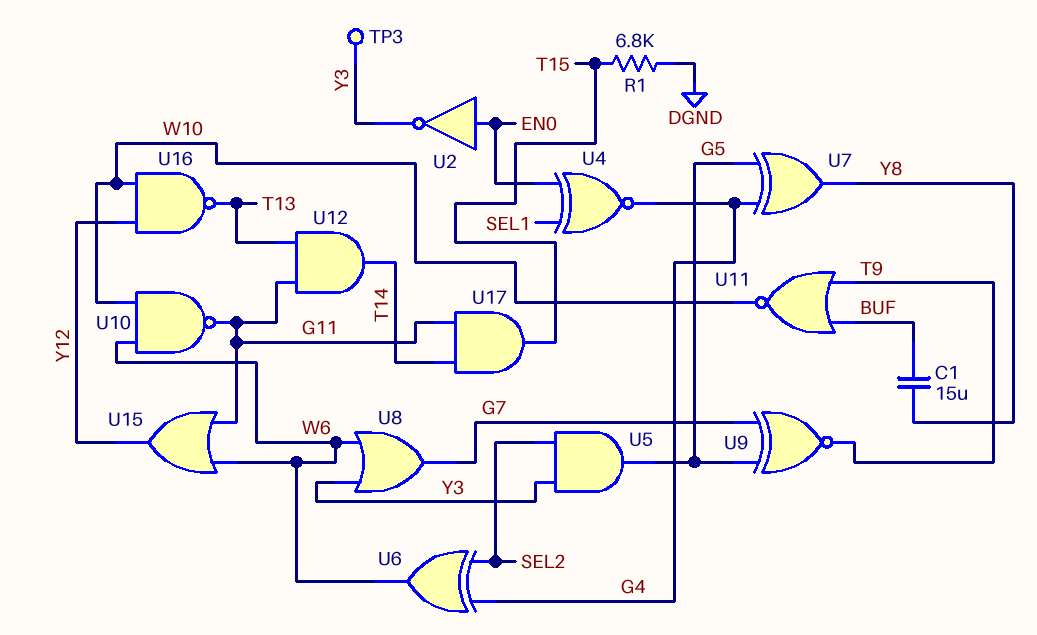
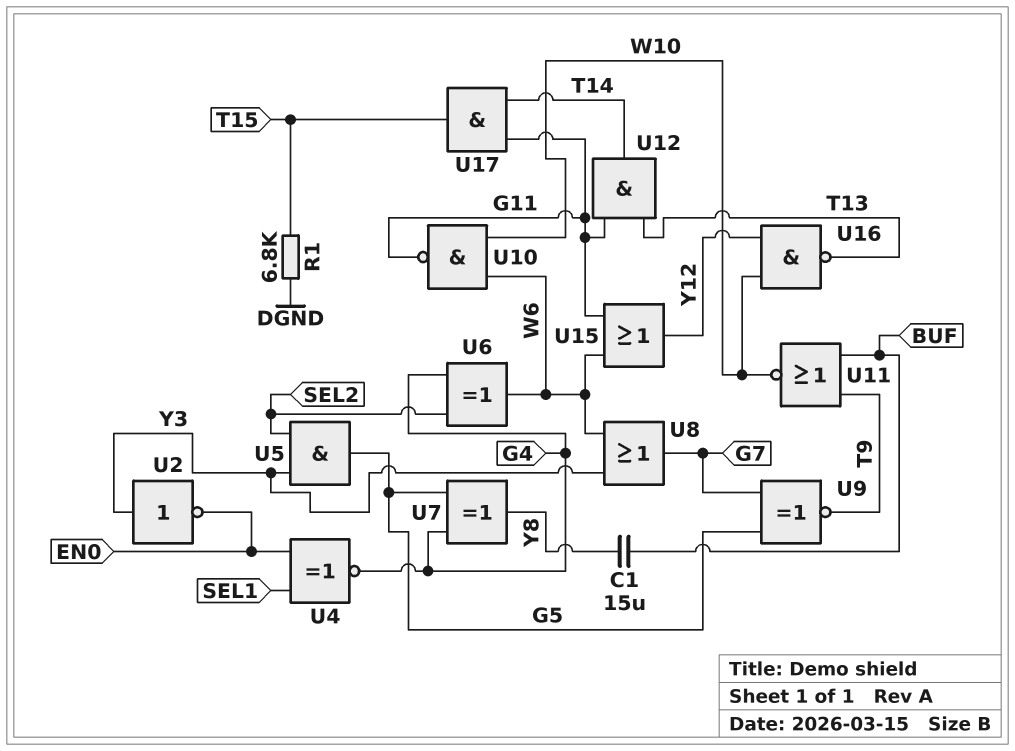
TP3: test point (Y3) -> none
U2: NOT (in EN0, out Y3) -> NOT (in Y3, out EN0)

